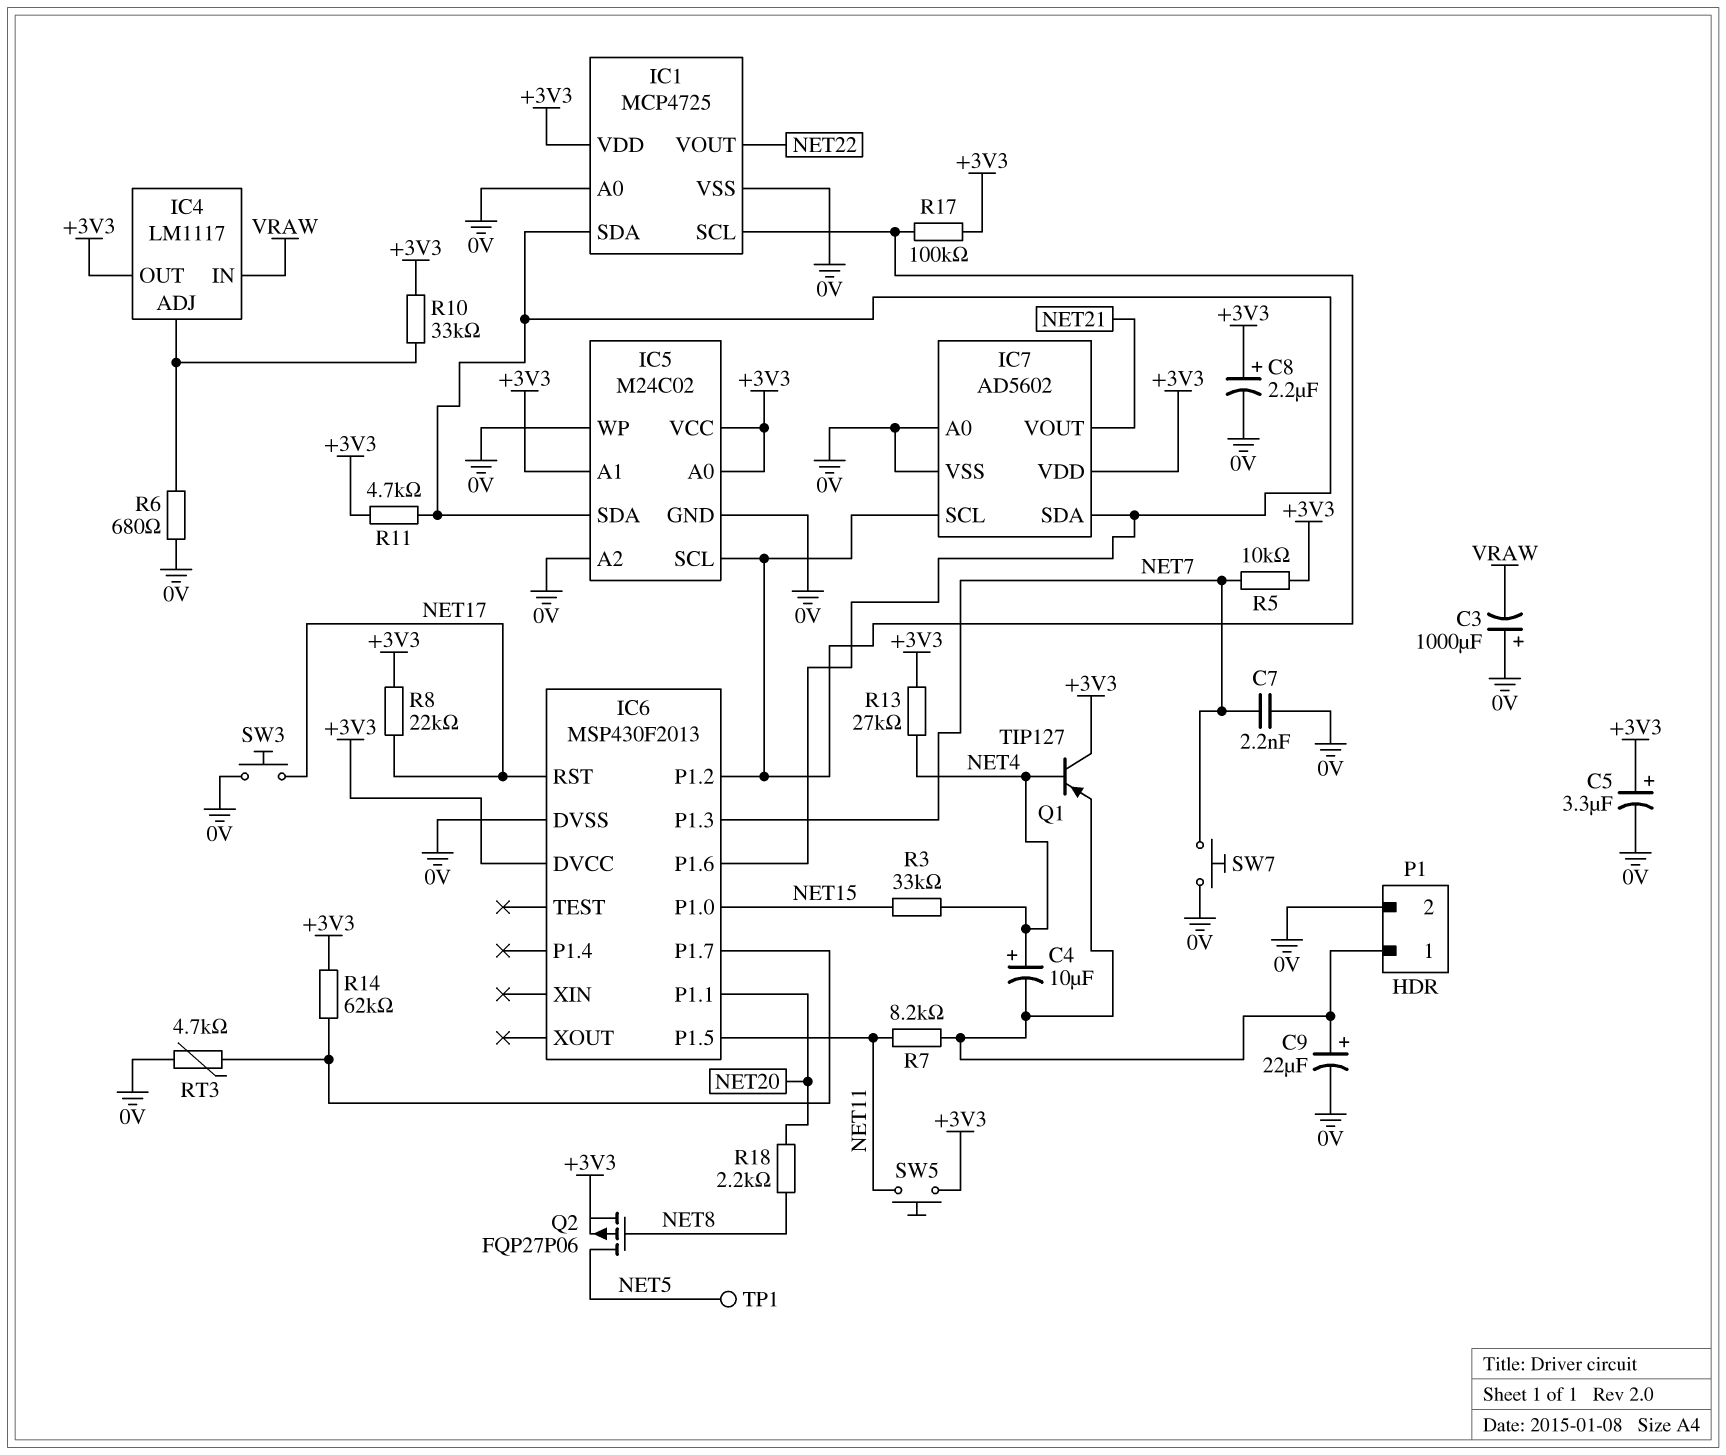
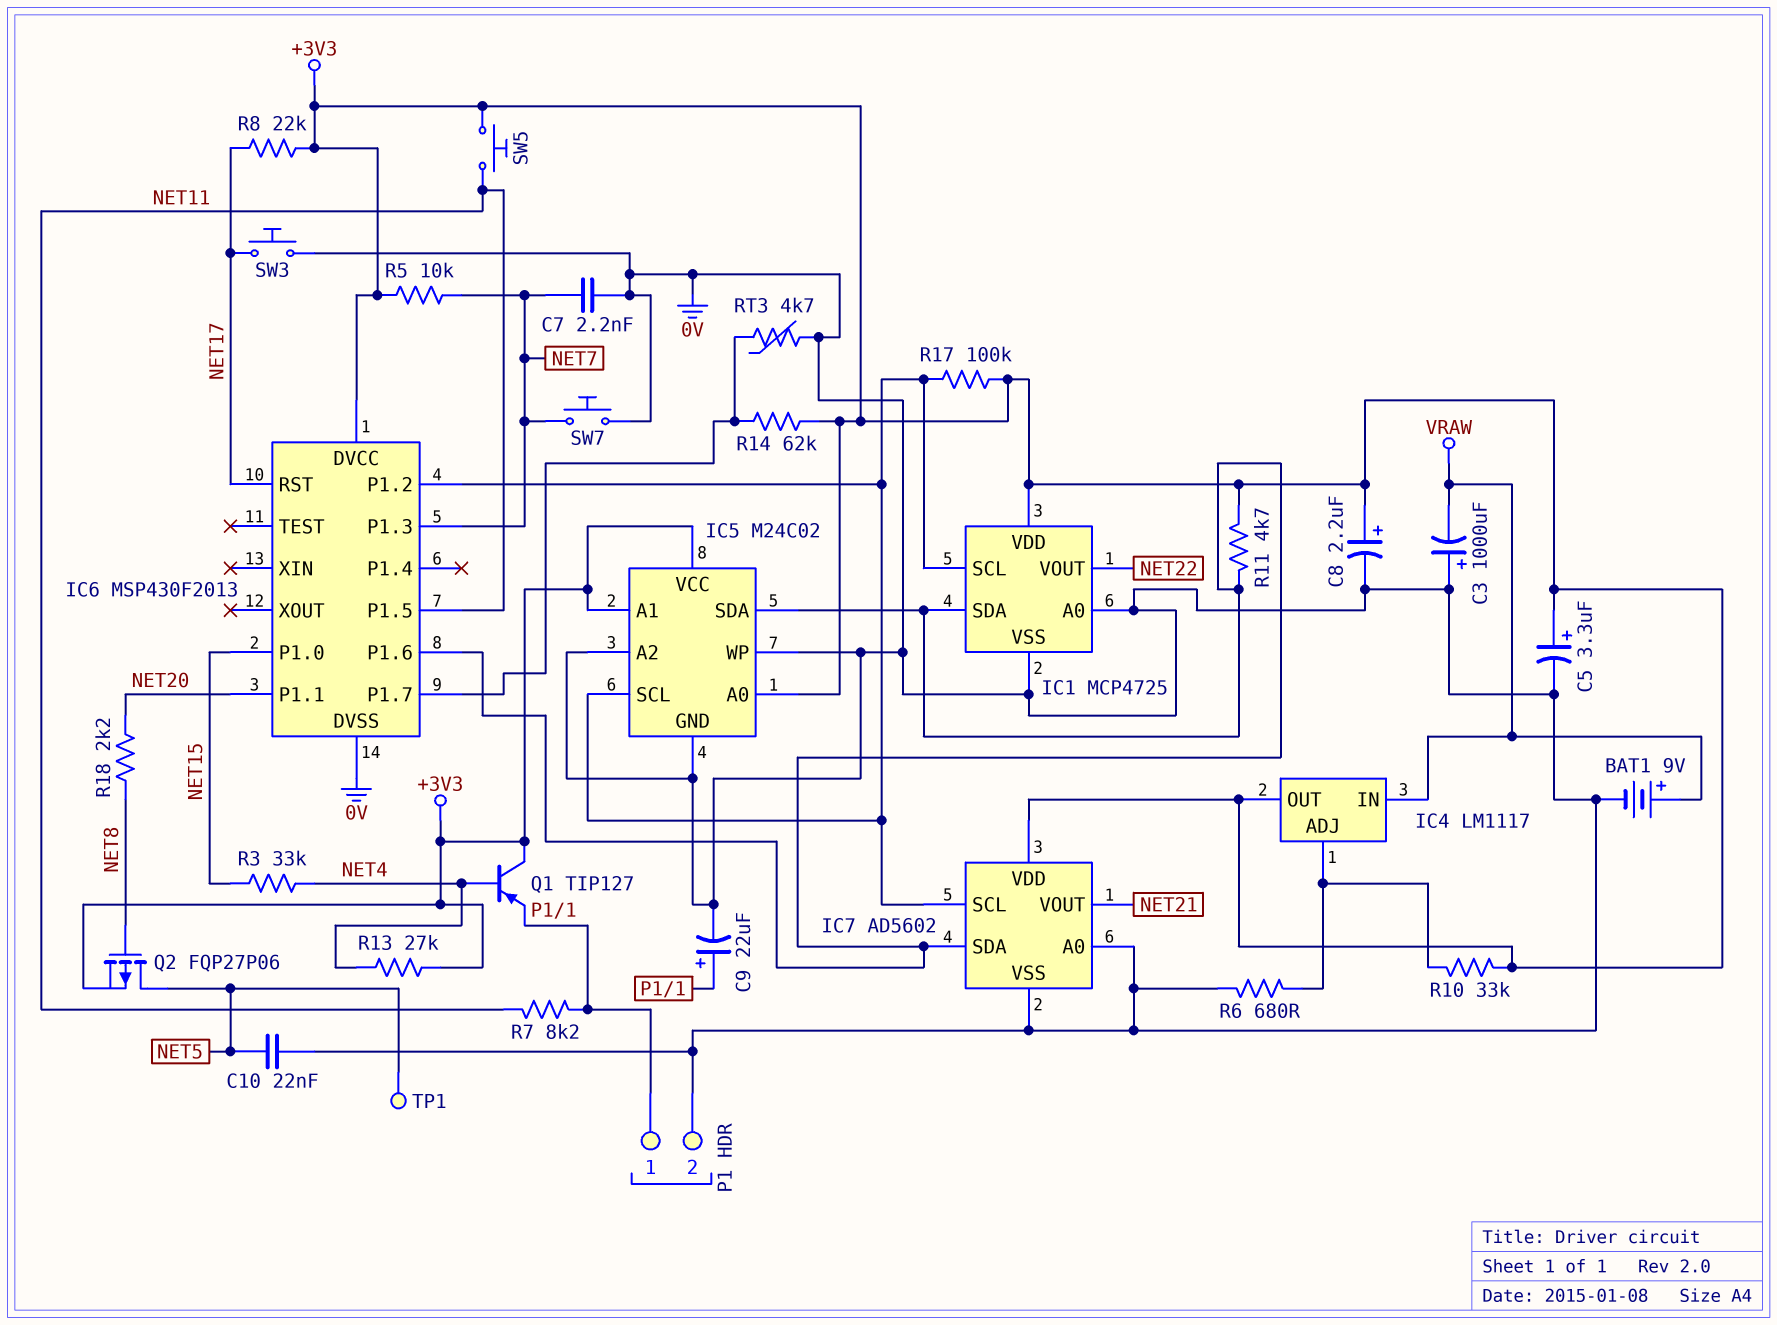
BAT1: none -> 9V (plus VRAW, minus 0V)
C4: 10uF (plus NET4, minus P1/1) -> none
C10: none -> 22nF (0V, NET5)

